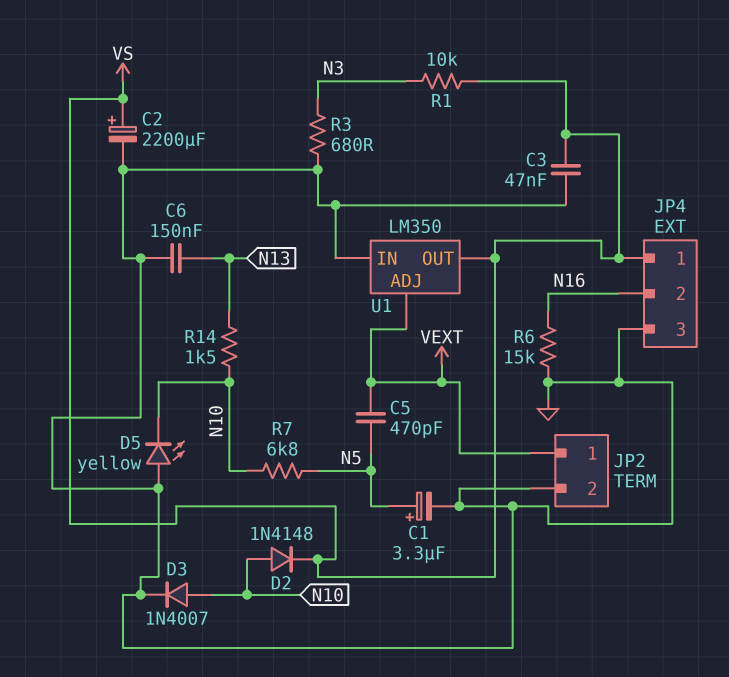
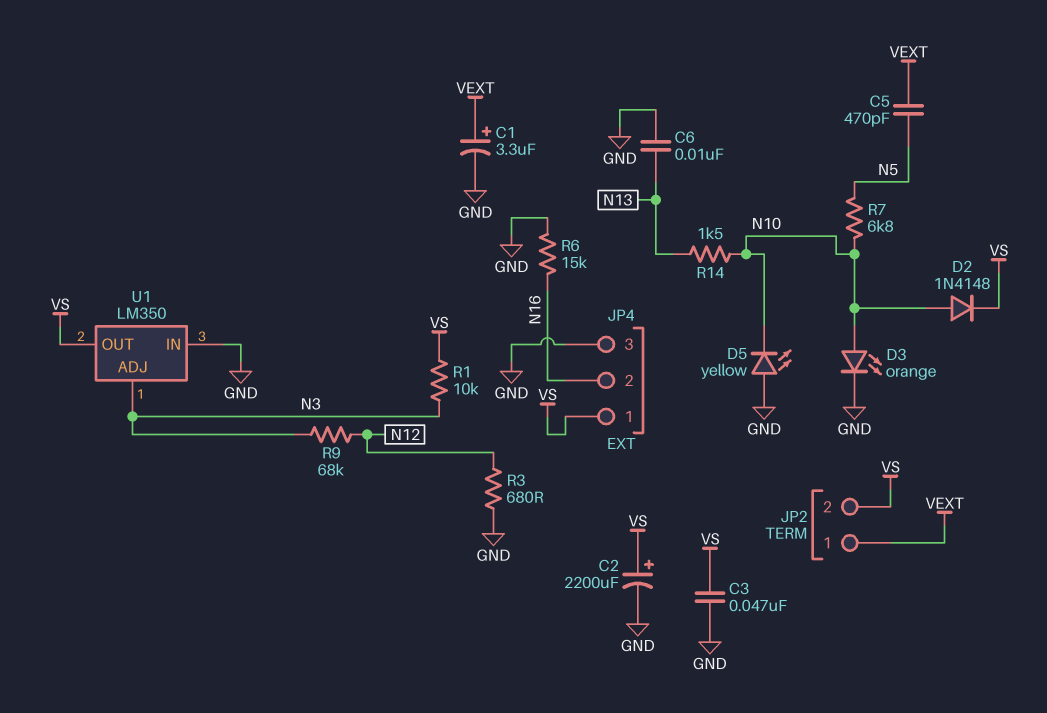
C1: 3.3uF (plus N5, minus GND) -> 3.3uF (plus VEXT, minus GND)
C6: 150nF (GND, N13) -> 10nF (GND, N13)
D3: diode 1N4007 (A N10, K GND) -> LED orange (A N10, K GND)
JP2 pin 2: GND -> VS
R3: 680 (GND, N3) -> 680 (GND, N12)
R9: none -> 68k (N3, N12)
U1 pin ADJ: VEXT -> N3

